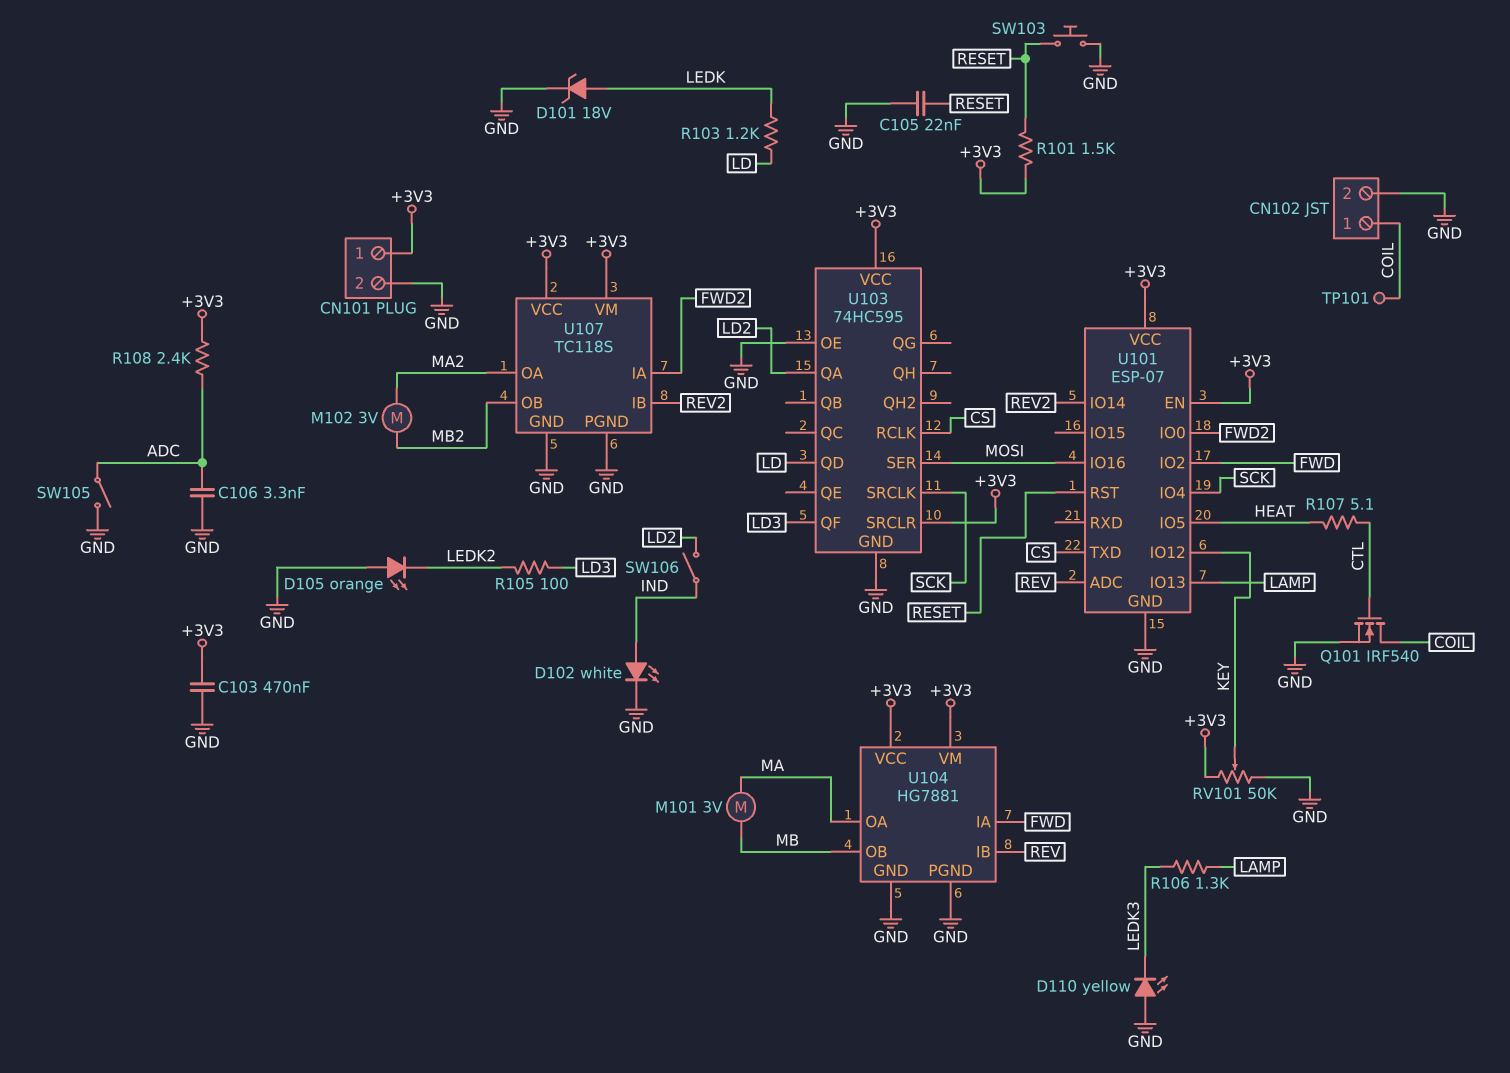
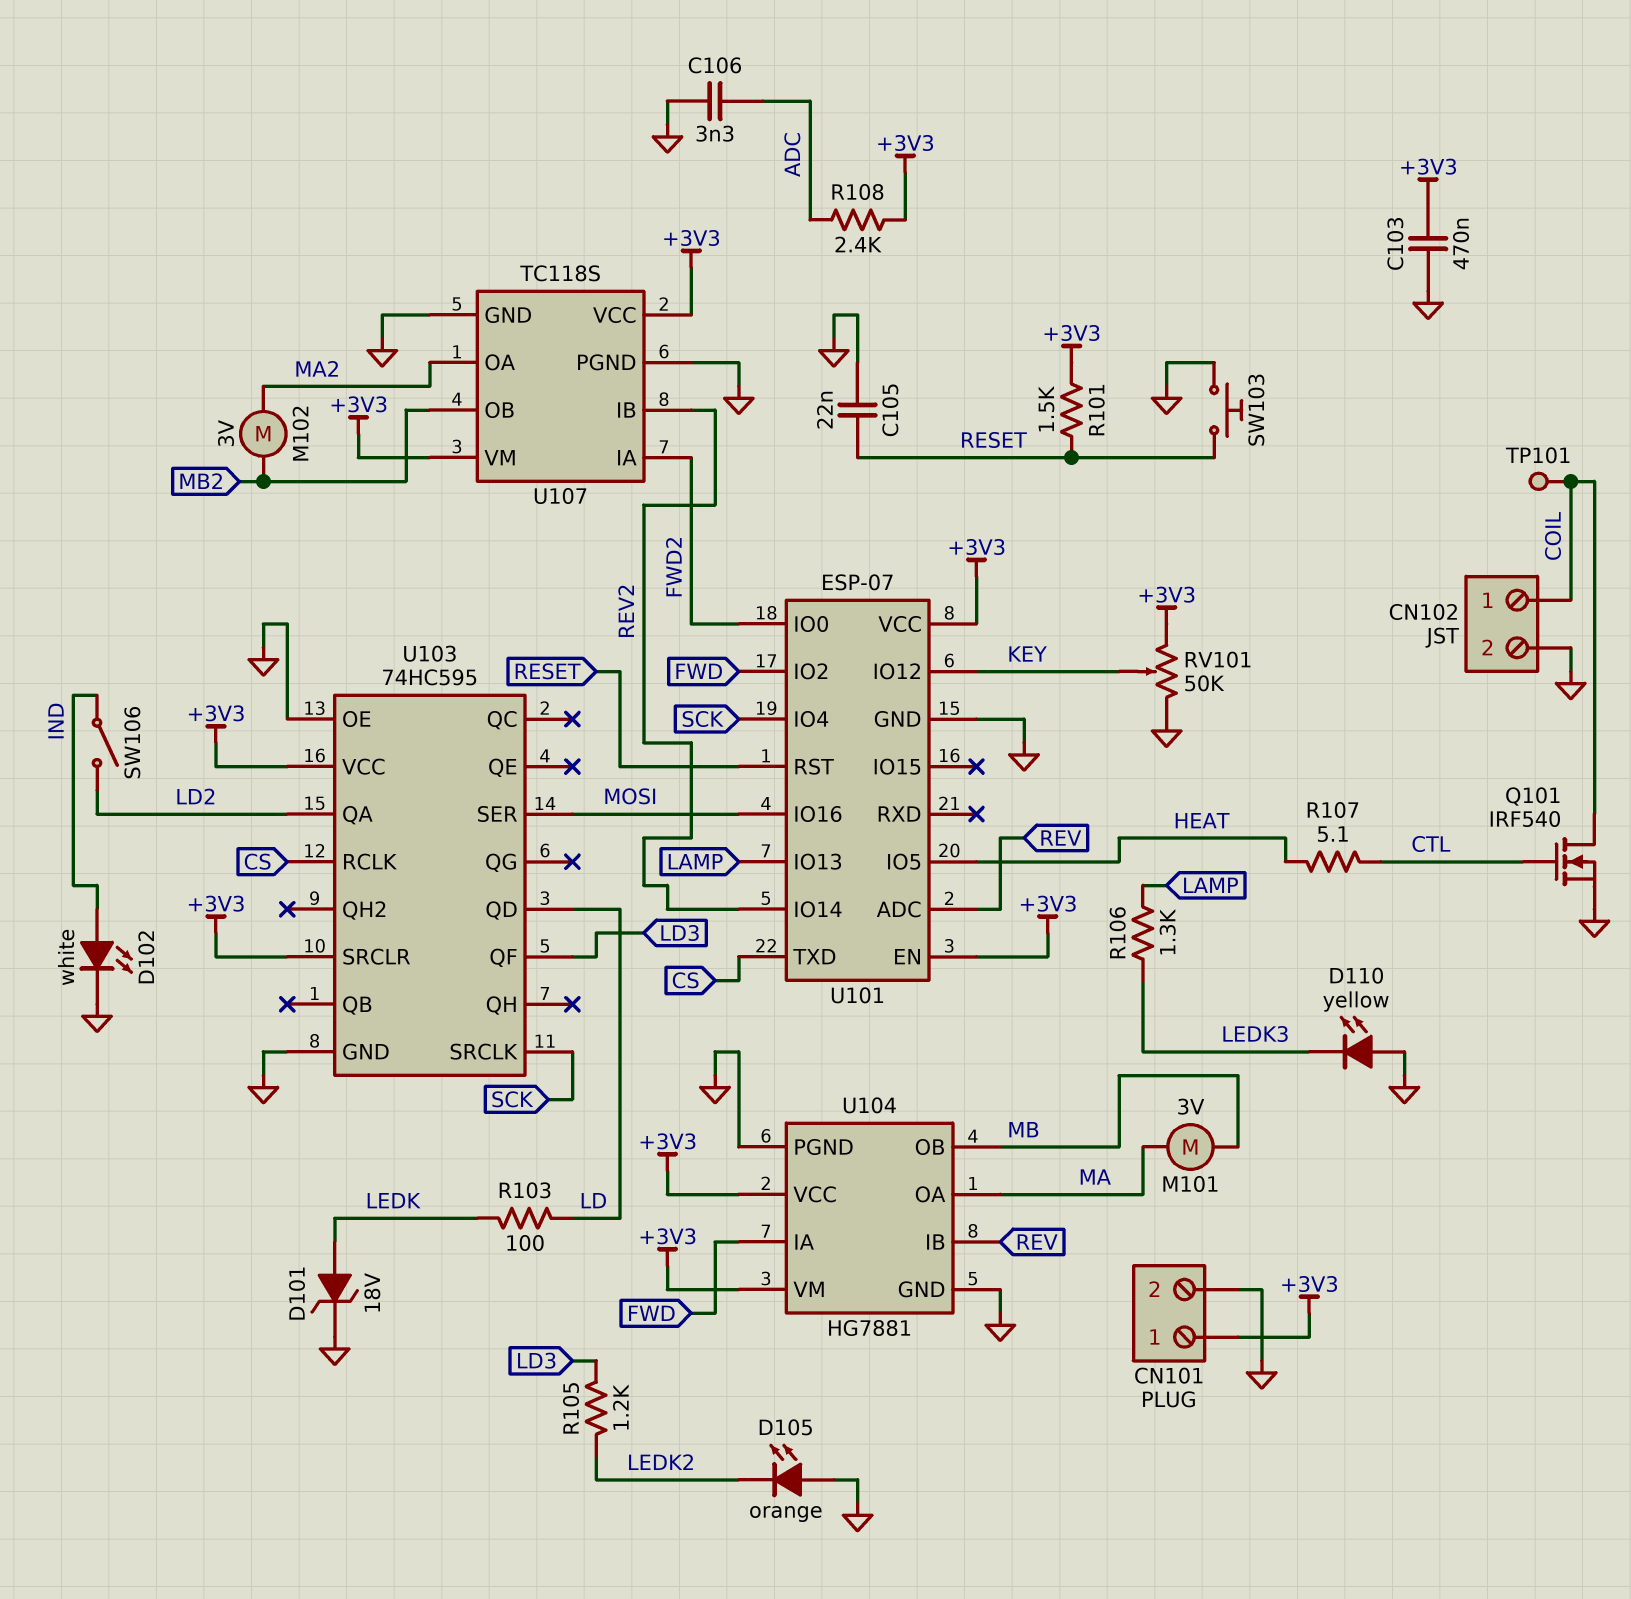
R103: 1.2k (LD, LEDK) -> 100 (LD, LEDK)
R105: 100 (LD3, LEDK2) -> 1.2k (LD3, LEDK2)
SW105: switch (ADC, GND) -> none

